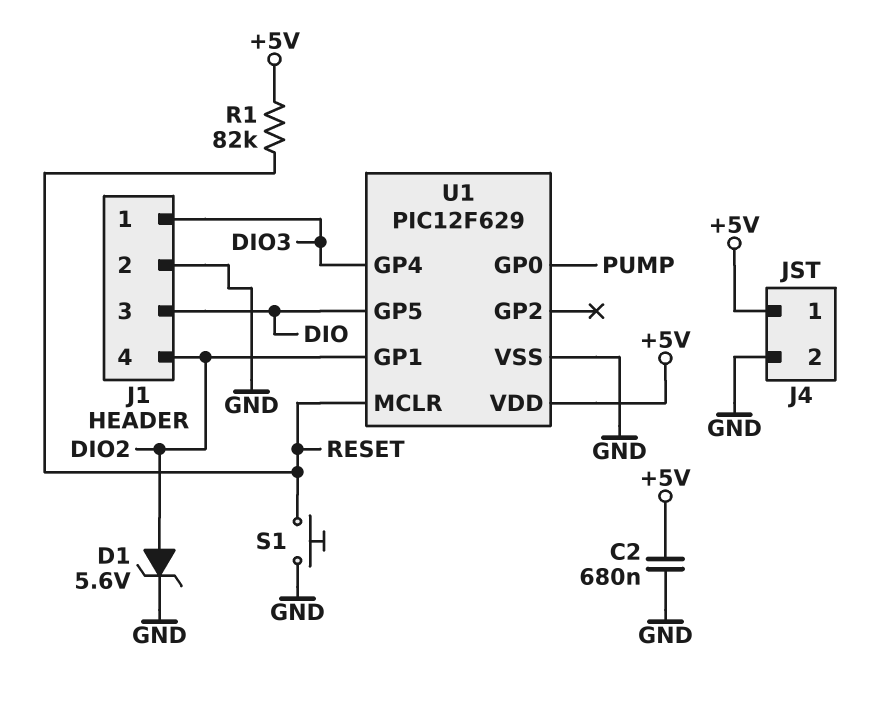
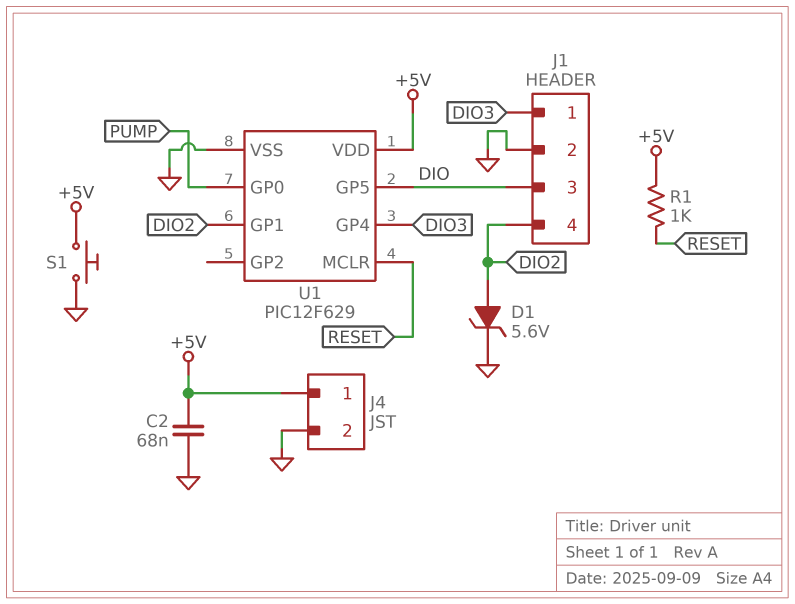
C2: 680nF (+5V, GND) -> 68nF (+5V, GND)
R1: 82k (+5V, RESET) -> 1k (+5V, RESET)
S1: button (GND, RESET) -> button (+5V, GND)

